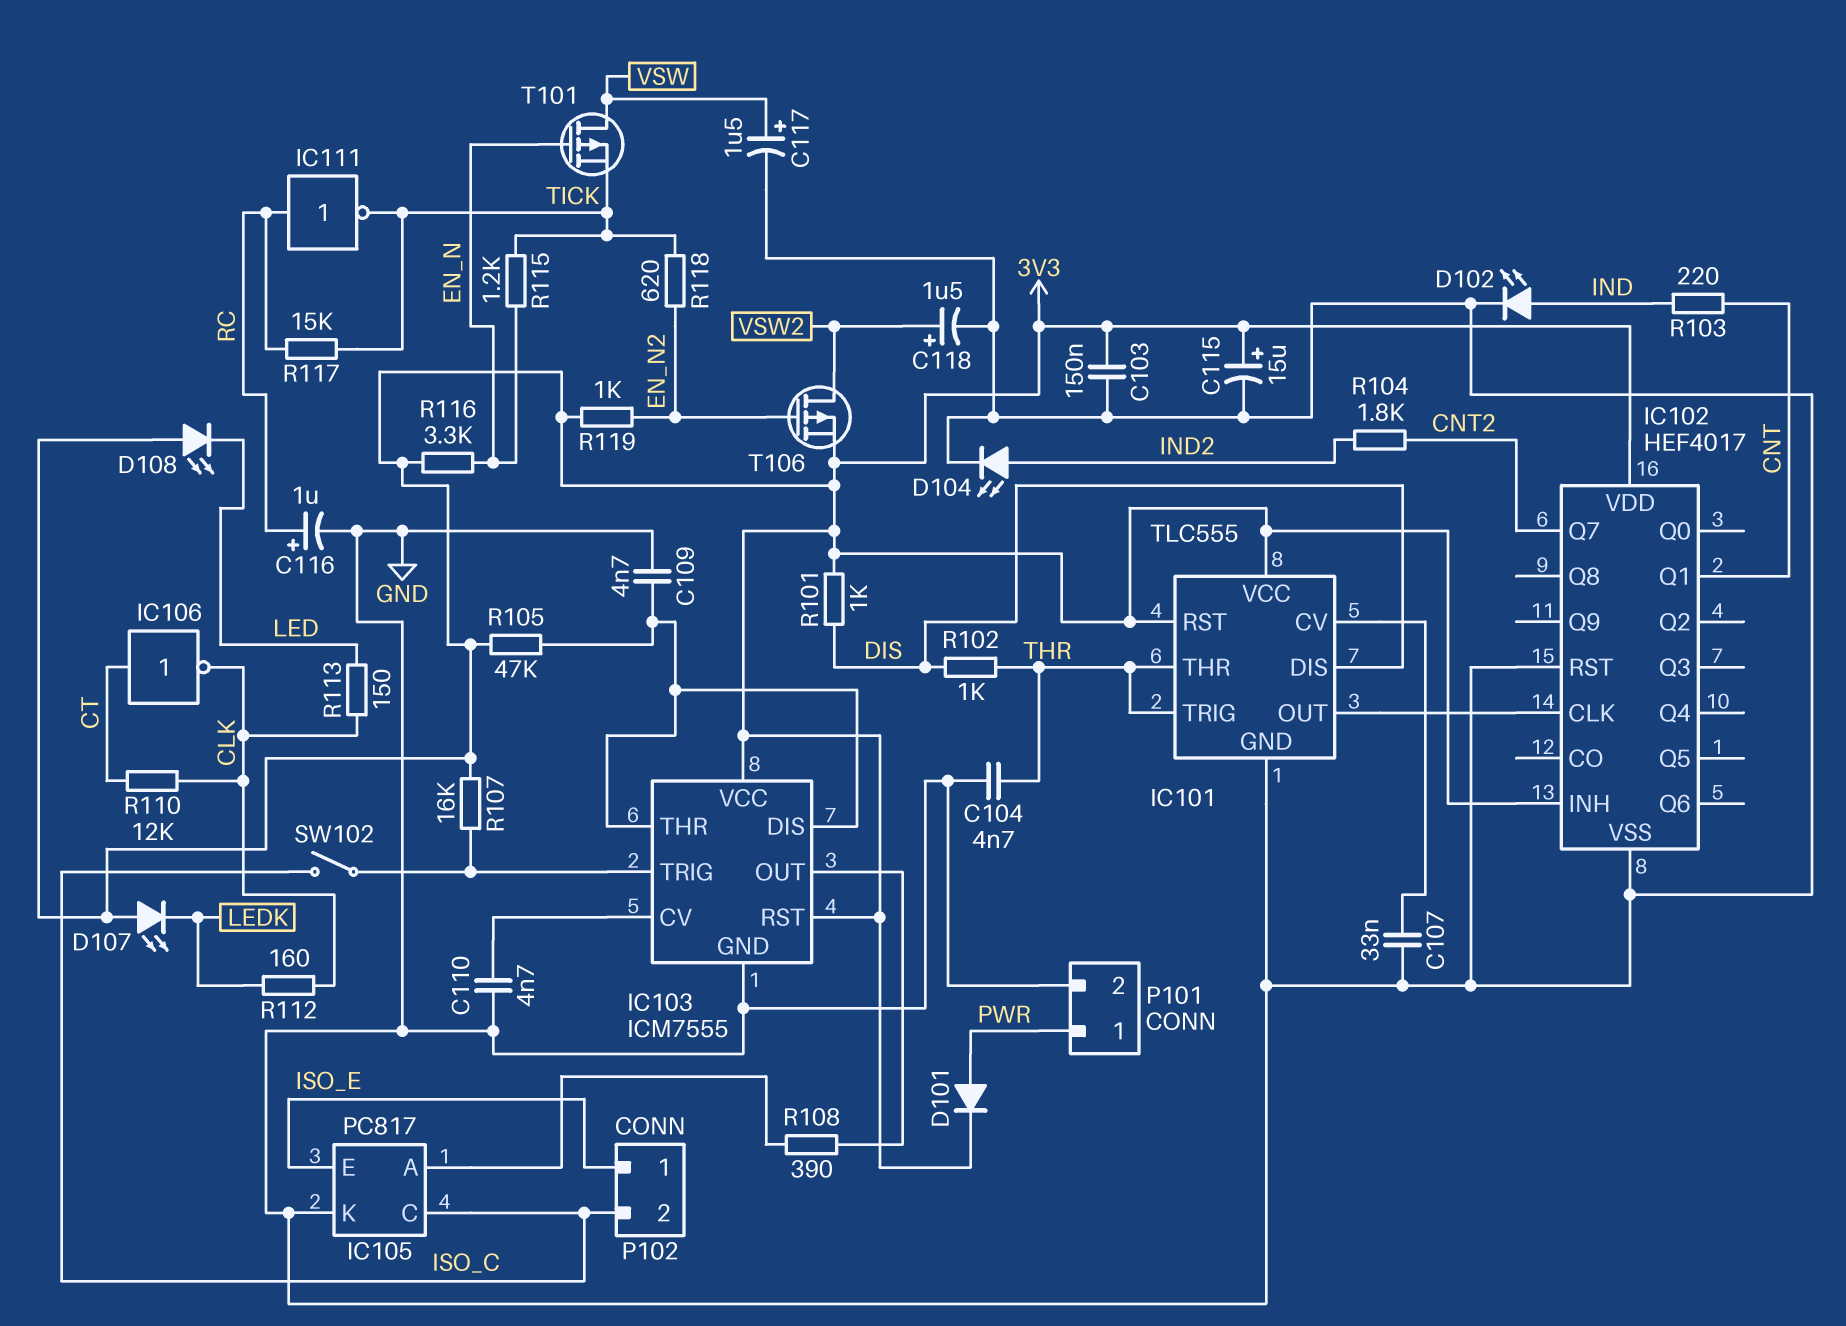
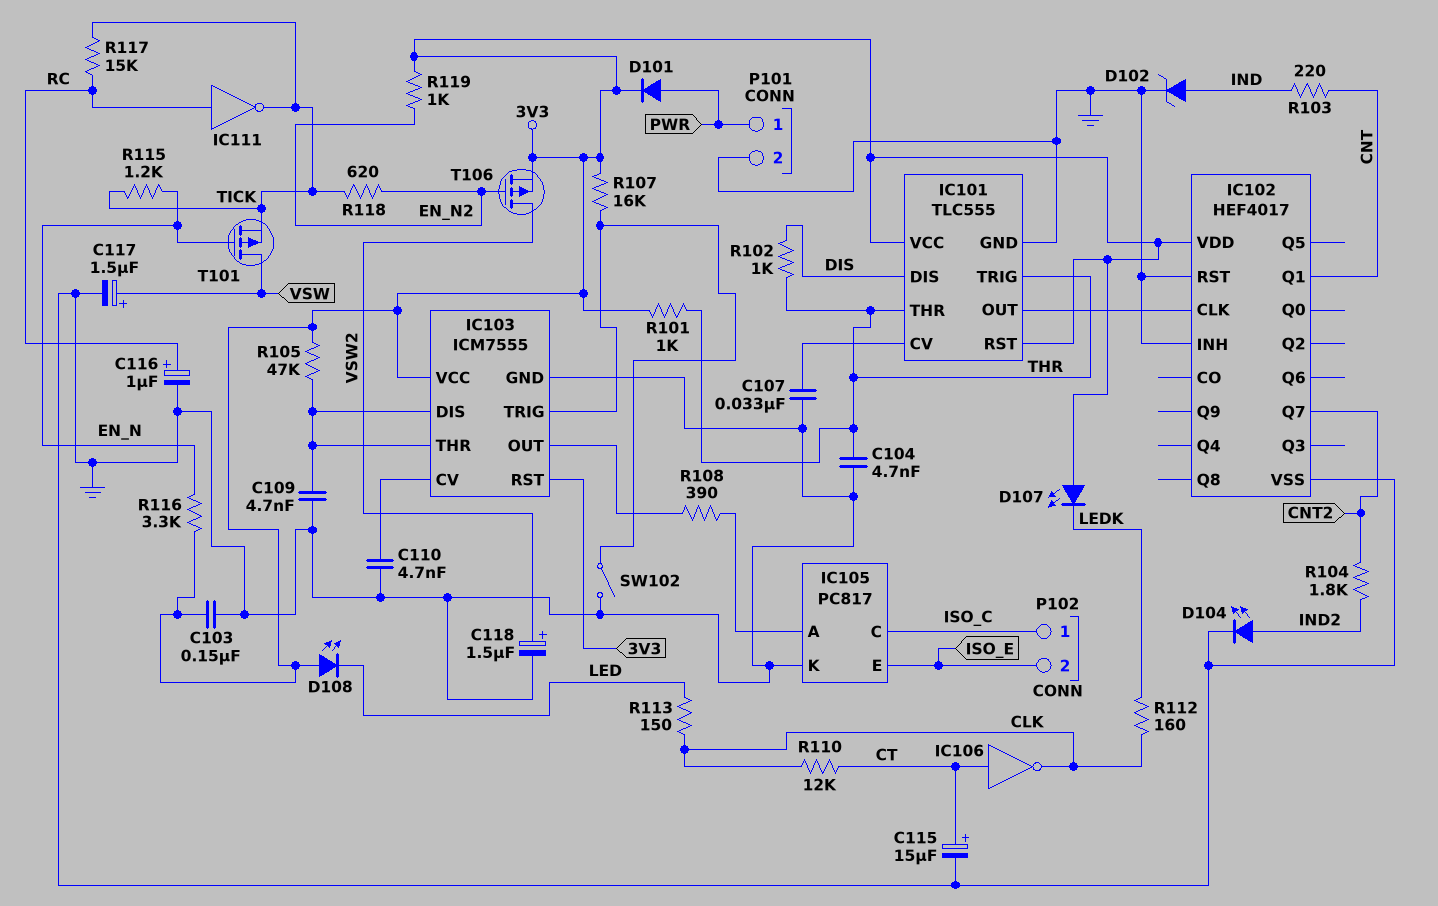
C115: 15uF (plus 3V3, minus GND) -> 15uF (plus CT, minus GND)
D102: LED (A IND, K GND) -> zener (A IND, K GND)
IC102 pin INH: 3V3 -> GND
P102 pin 1: ISO_E -> ISO_C
P102 pin 2: ISO_C -> ISO_E
R101: 1k (3V3, DIS) -> 1k (3V3, THR)
SW102: switch (IC103/TRIG, ISO_C) -> switch (GND, IC103/TRIG)

